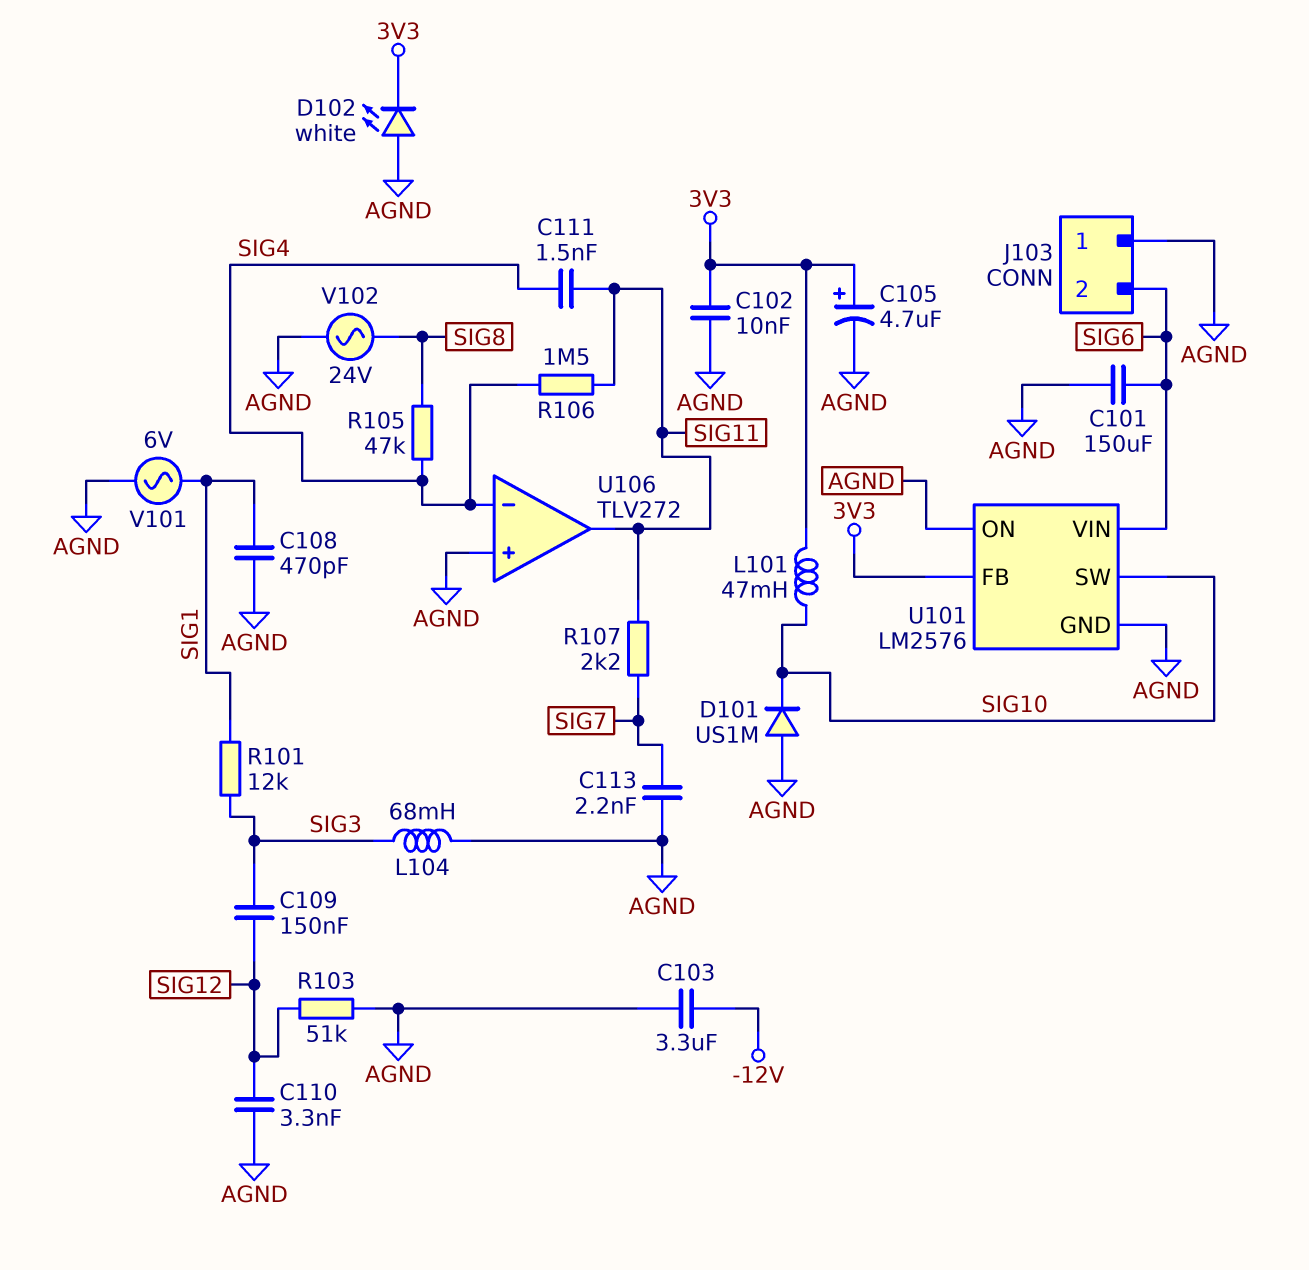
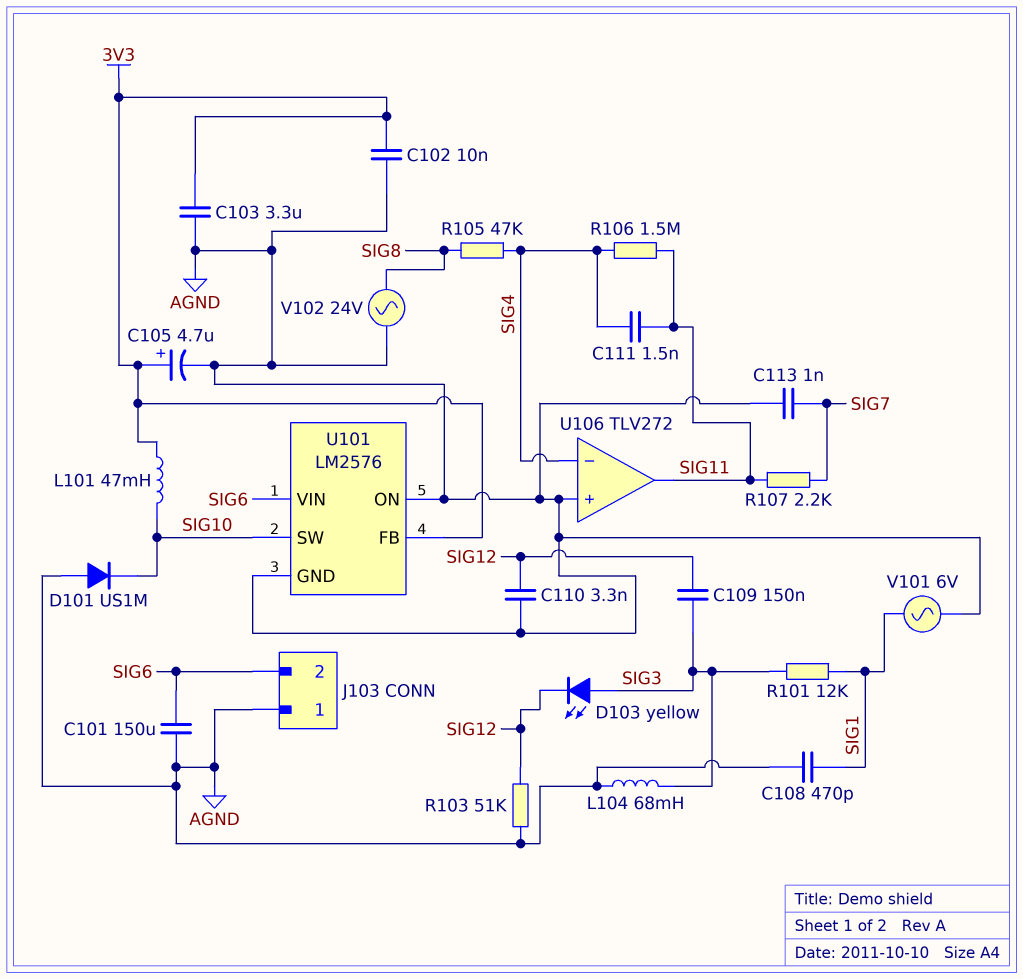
C103: 3.3uF (-12V, AGND) -> 3.3uF (3V3, AGND)
C113: 2.2nF (AGND, SIG7) -> 1nF (AGND, SIG7)
D102: LED white (A AGND, K 3V3) -> none
D103: none -> LED yellow (A SIG3, K SIG12)

